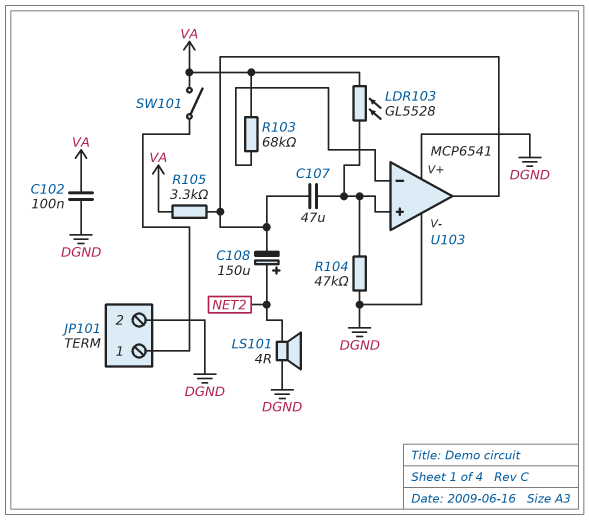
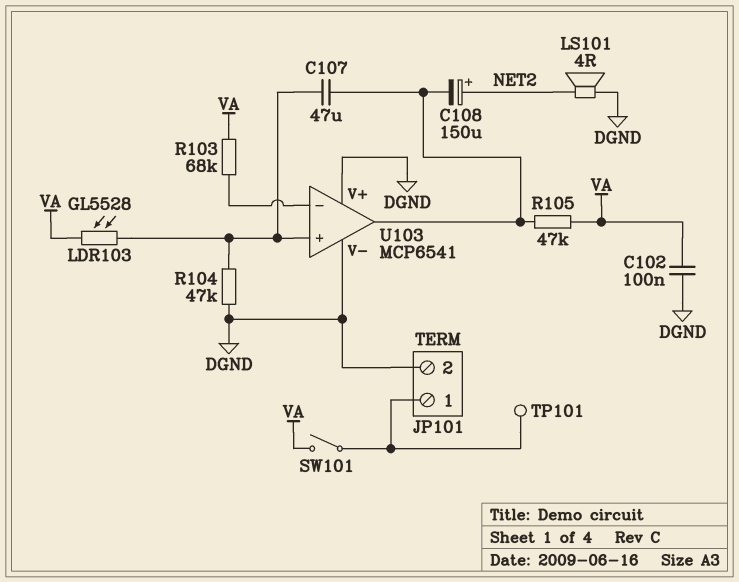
R105: 3.3k (U103/out, VA) -> 47k (U103/out, VA)
TP101: none -> test point (JP101/1)

